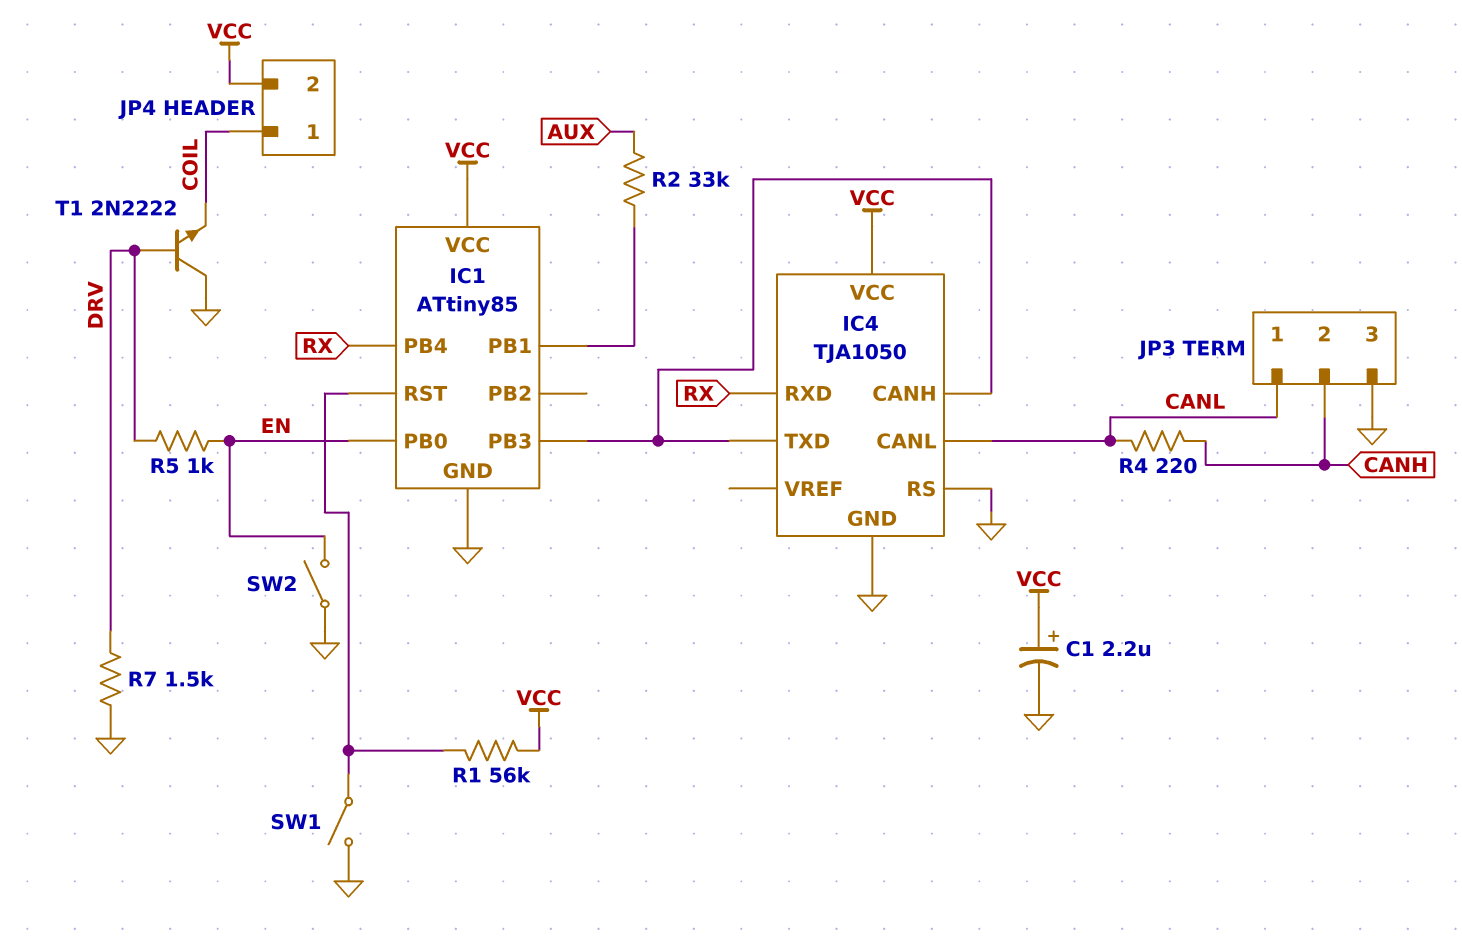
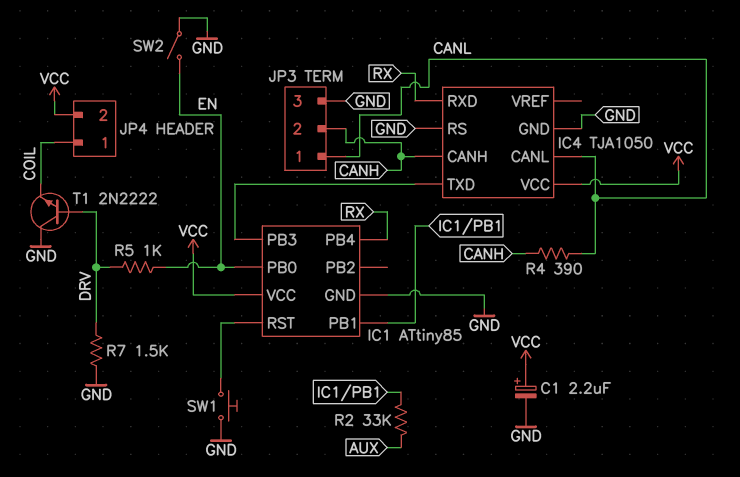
IC4 pin CANH: IC1/PB3 -> CANH
R1: 56k (IC1/RST, VCC) -> none
R4: 220 (CANH, CANL) -> 390 (CANH, CANL)
SW1: switch (GND, IC1/RST) -> button (GND, IC1/RST)

